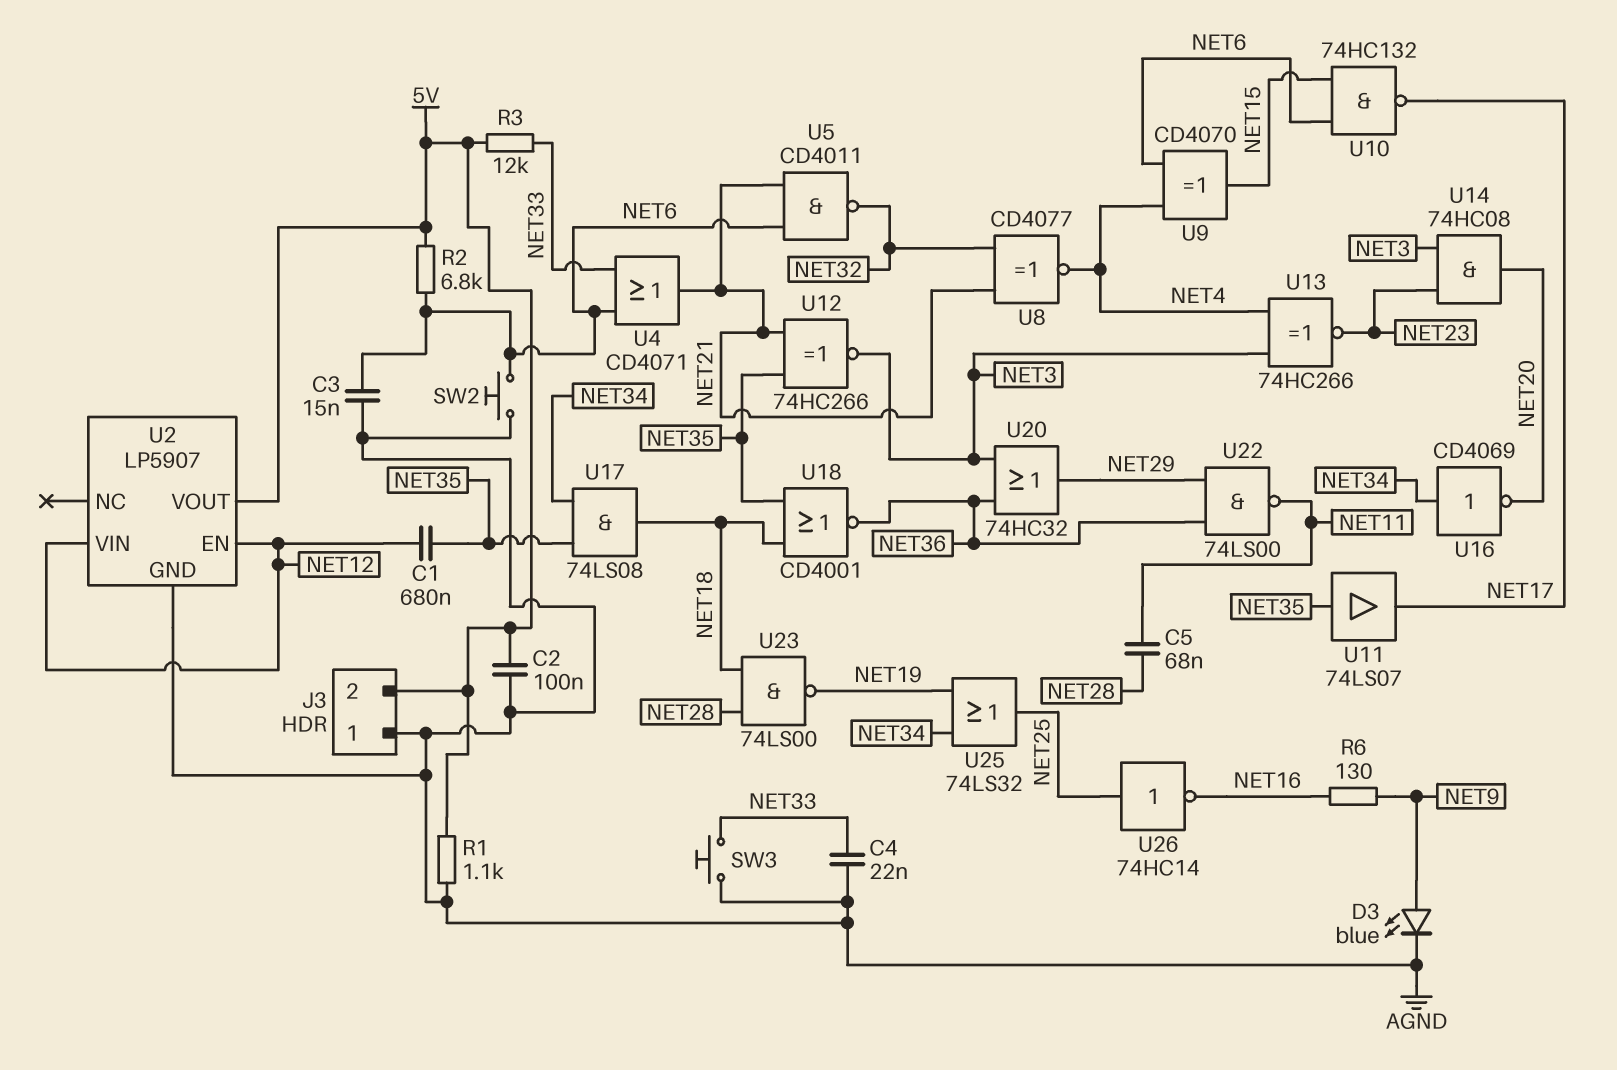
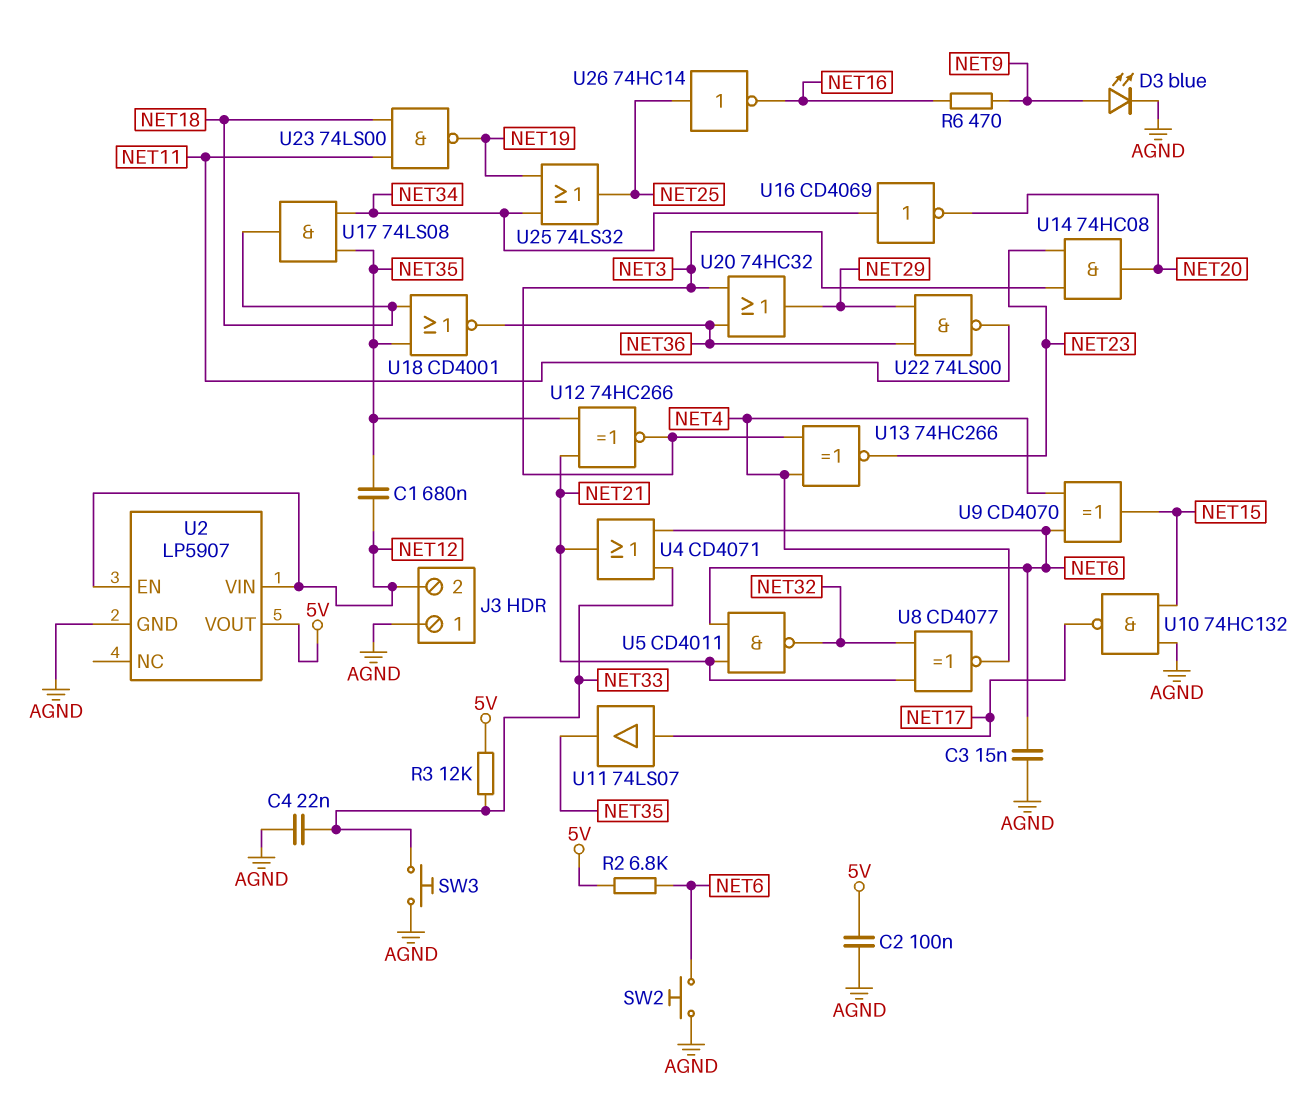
C5: 68nF (NET11, NET28) -> none
J3 pin 2: 5V -> NET12
R1: 1.1k (5V, AGND) -> none
R6: 130 (NET9, NET16) -> 470 (NET9, NET16)
U10: NAND 74HC132 (in NET6, in NET15, out NET17) -> NAND 74HC132 (in AGND, in NET15, out NET17)
U11: buffer 74LS07 (in NET35, out NET17) -> buffer 74LS07 (in NET17, out NET35)
U23: NAND 74LS00 (in NET18, in NET28, out NET19) -> NAND 74LS00 (in NET11, in NET18, out NET19)

